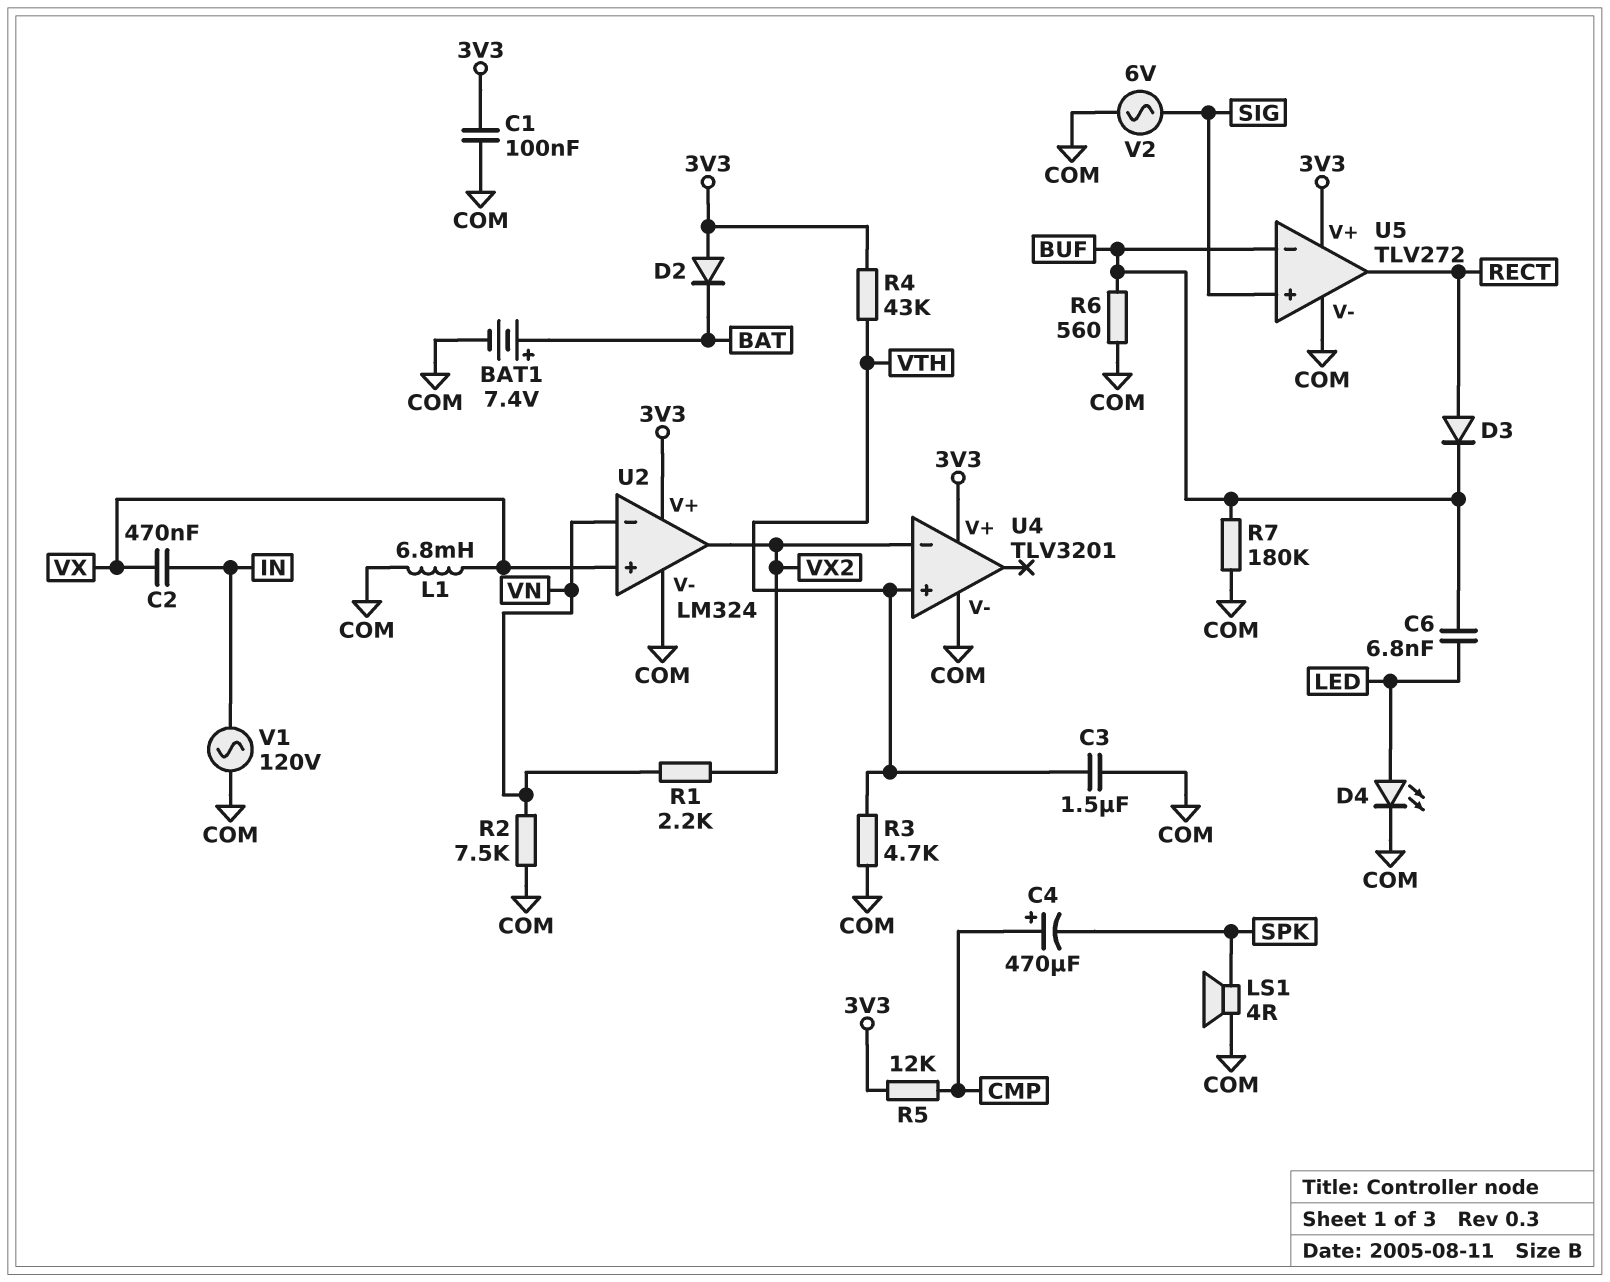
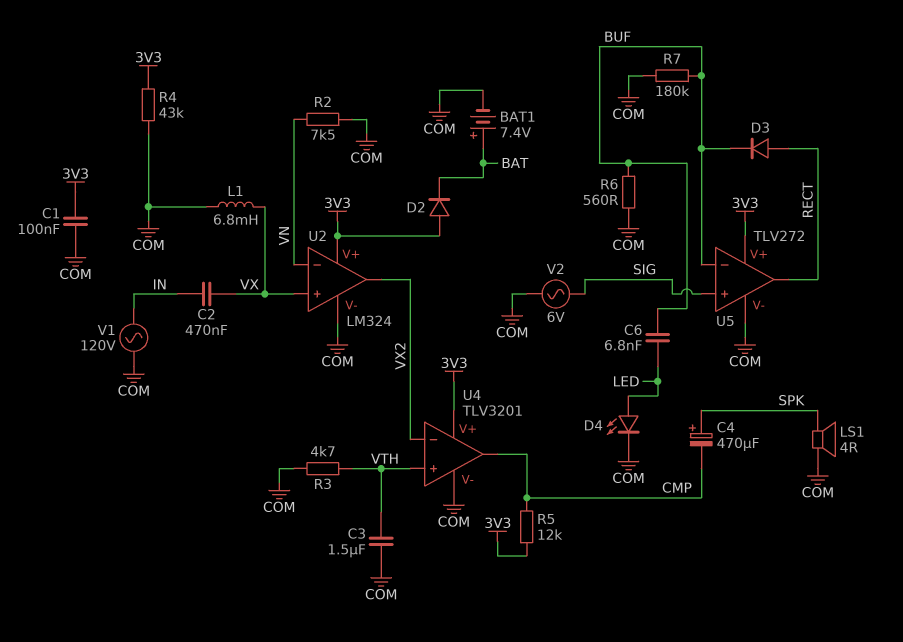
C4: 470uF (plus CMP, minus SPK) -> 470uF (plus SPK, minus CMP)
R1: 2.2k (VN, VX2) -> none
R4: 43k (3V3, VTH) -> 43k (3V3, COM)
U4 pin out: none -> CMP

